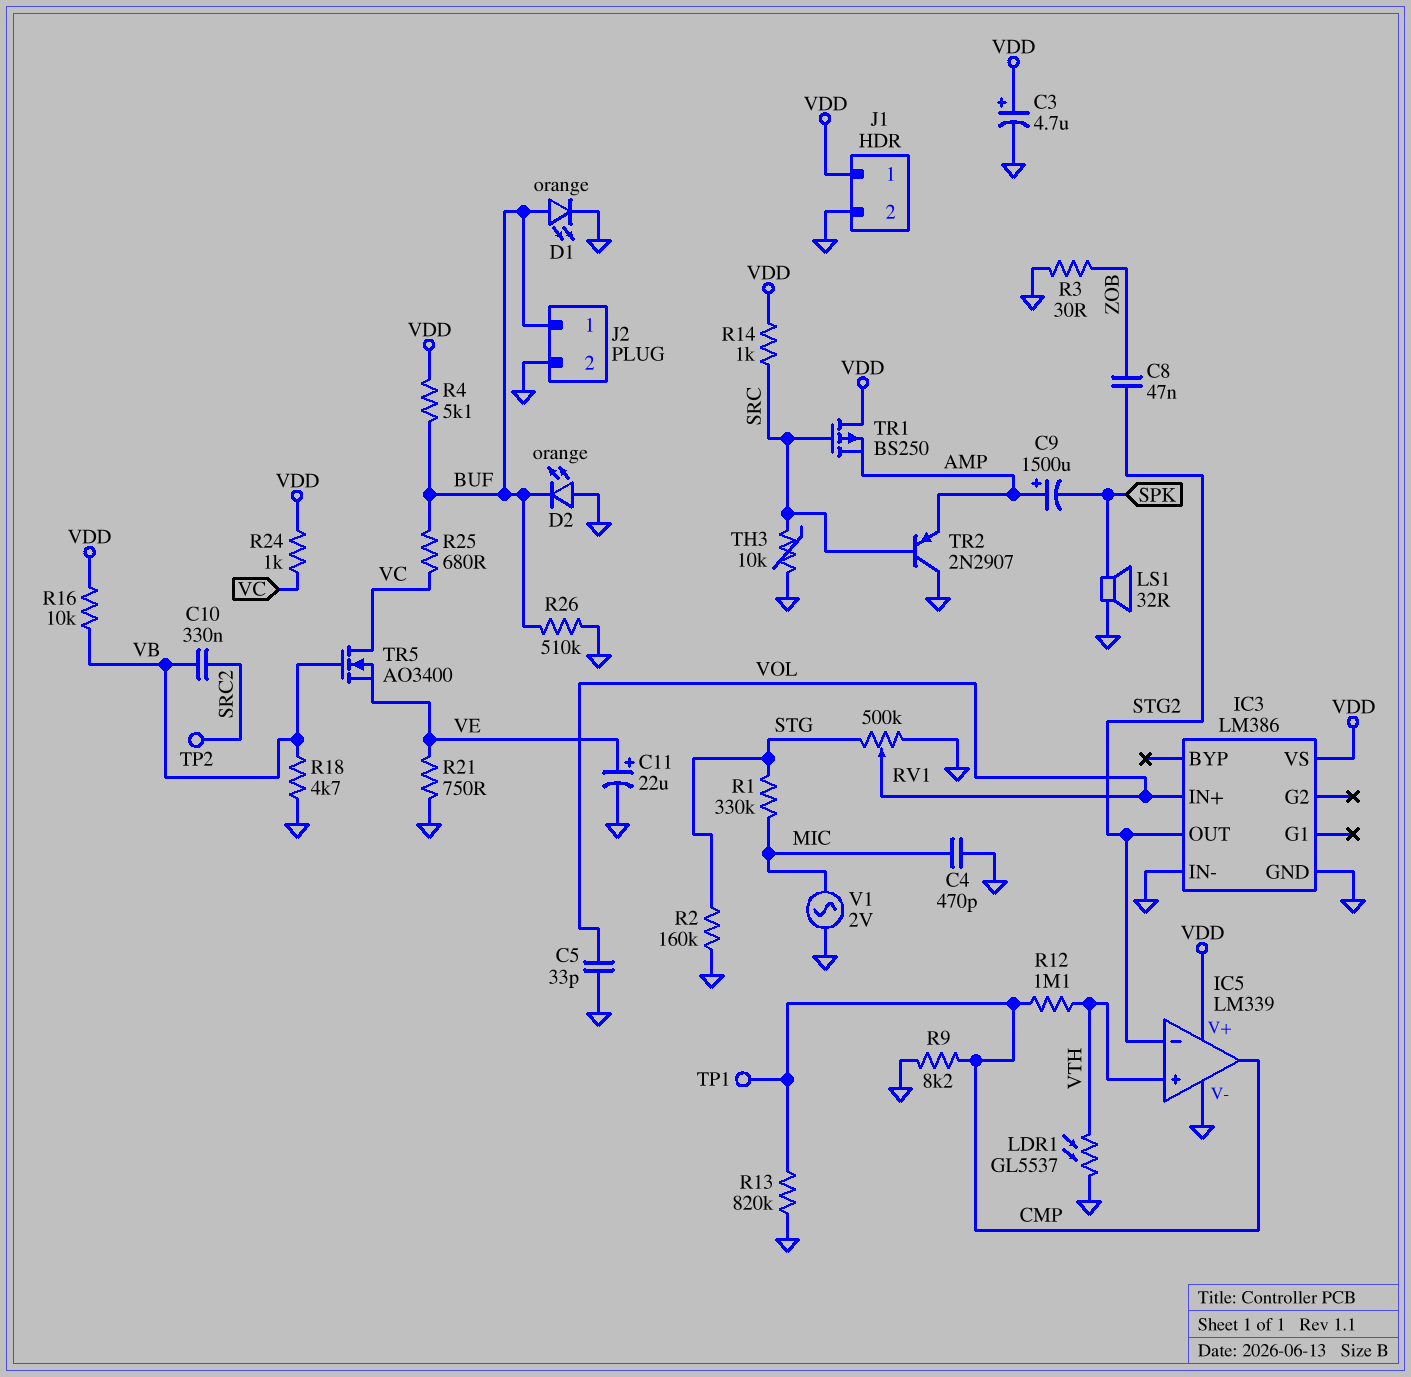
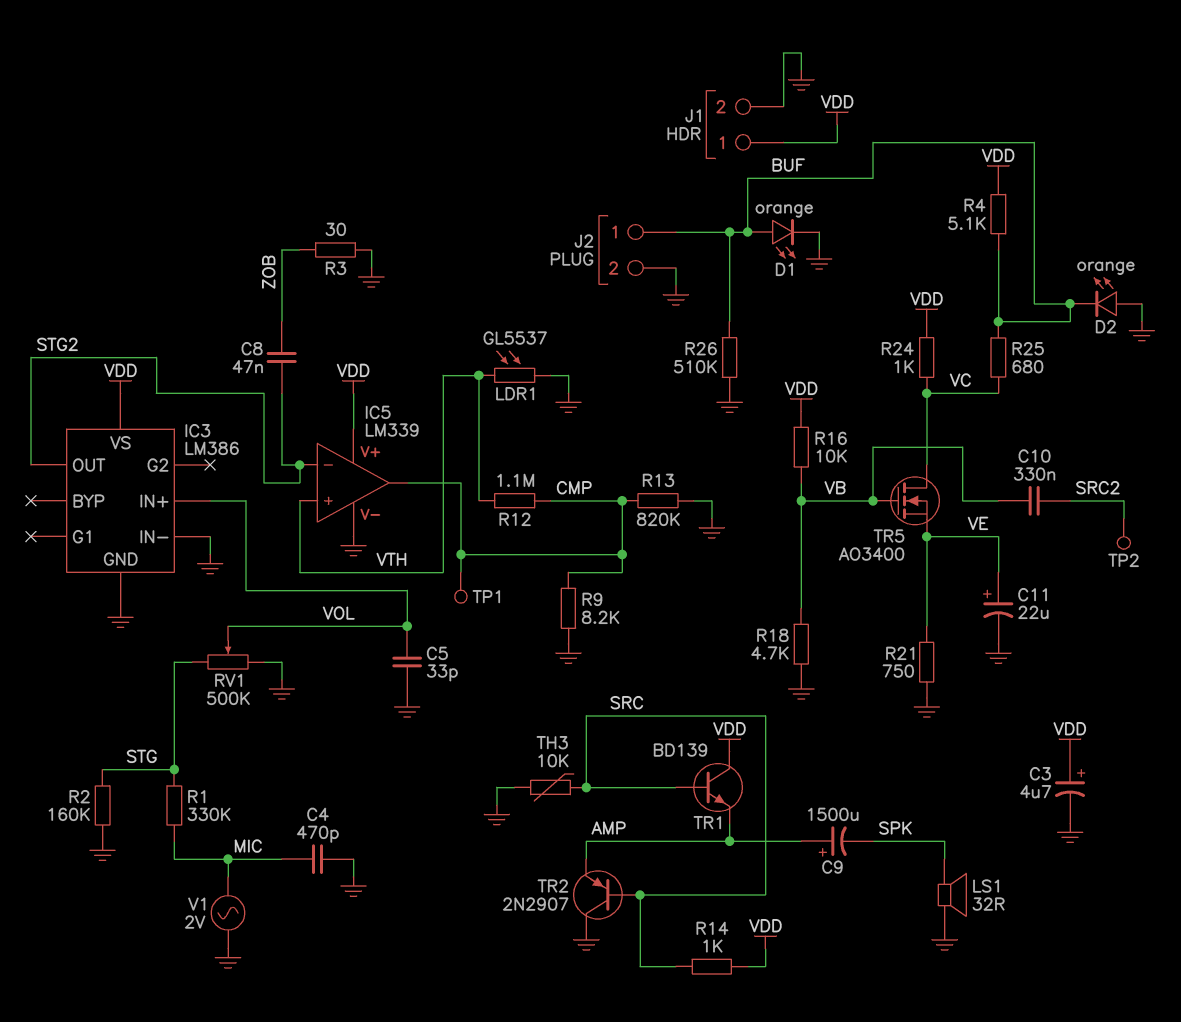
TR1: PMOS BS250 (G SRC, D VDD, S AMP) -> NPN BD139 (B SRC, C VDD, E AMP)

